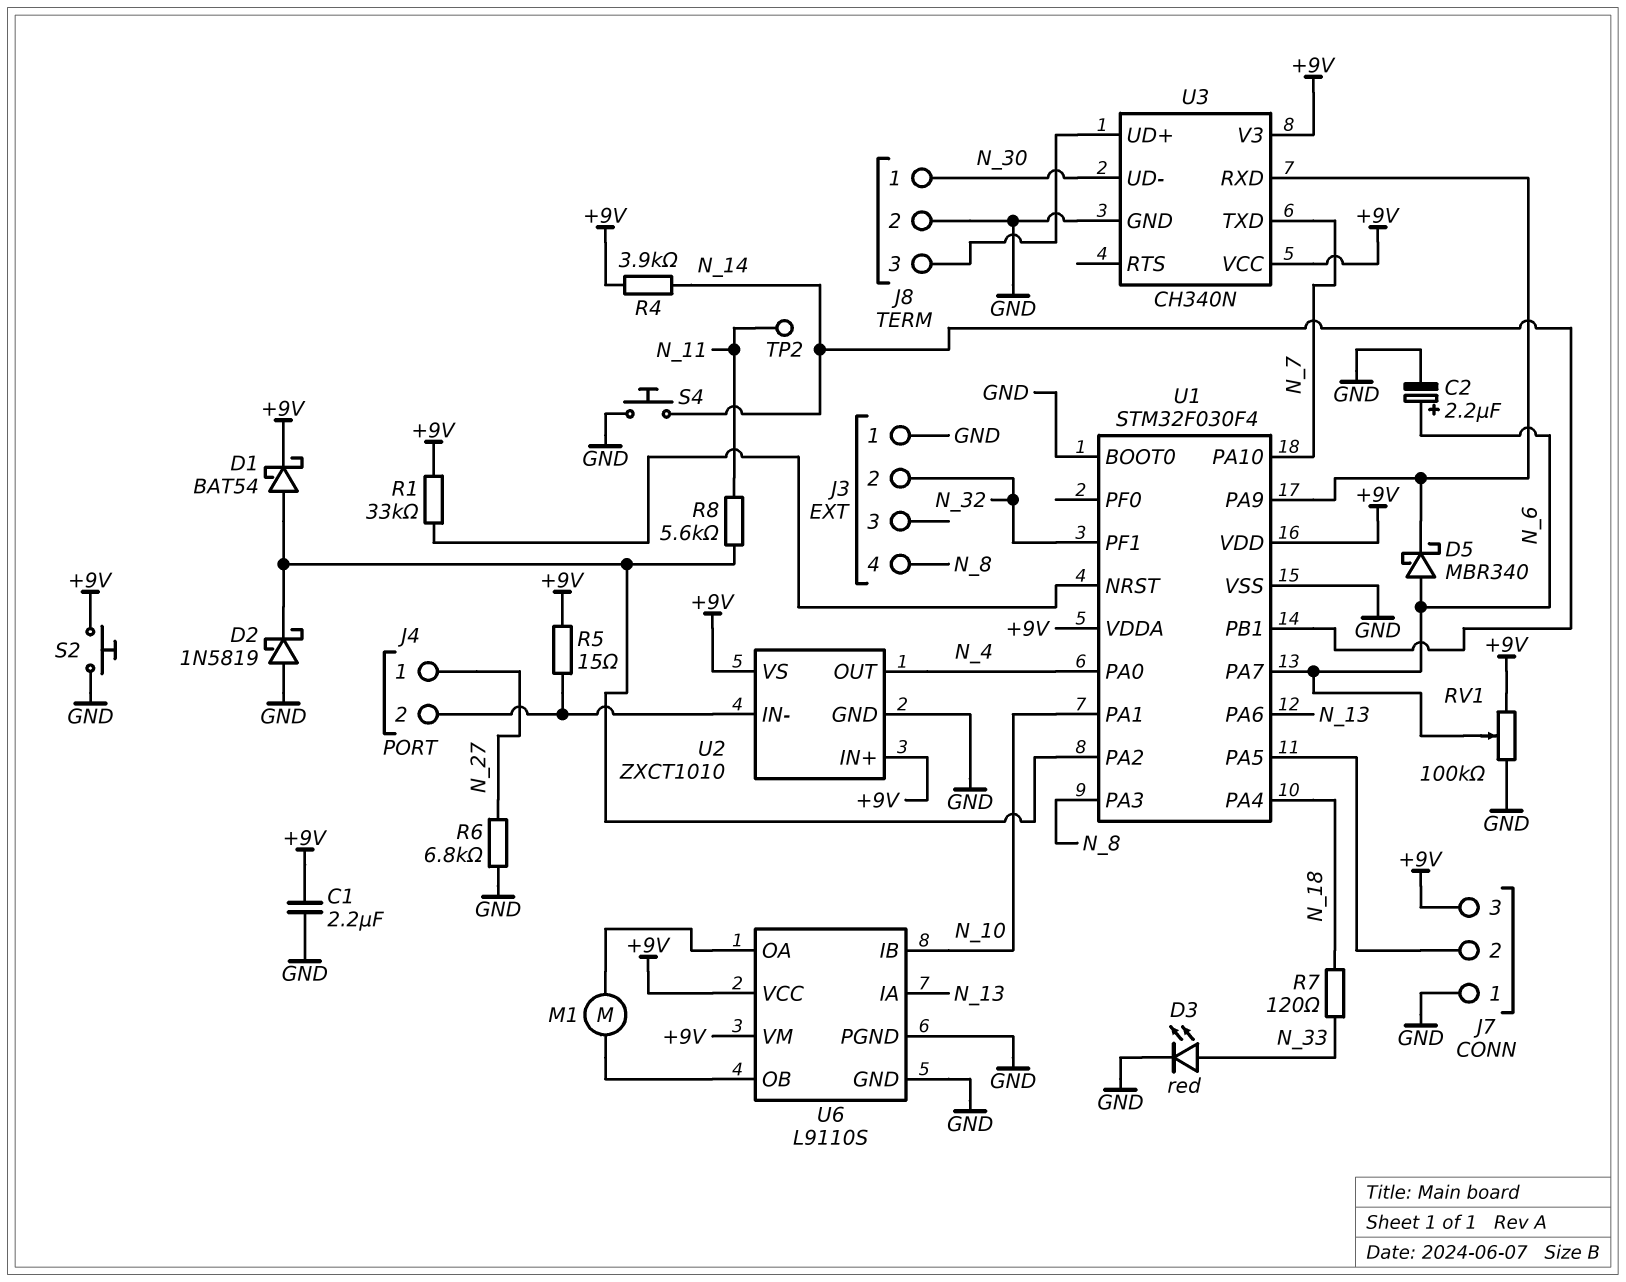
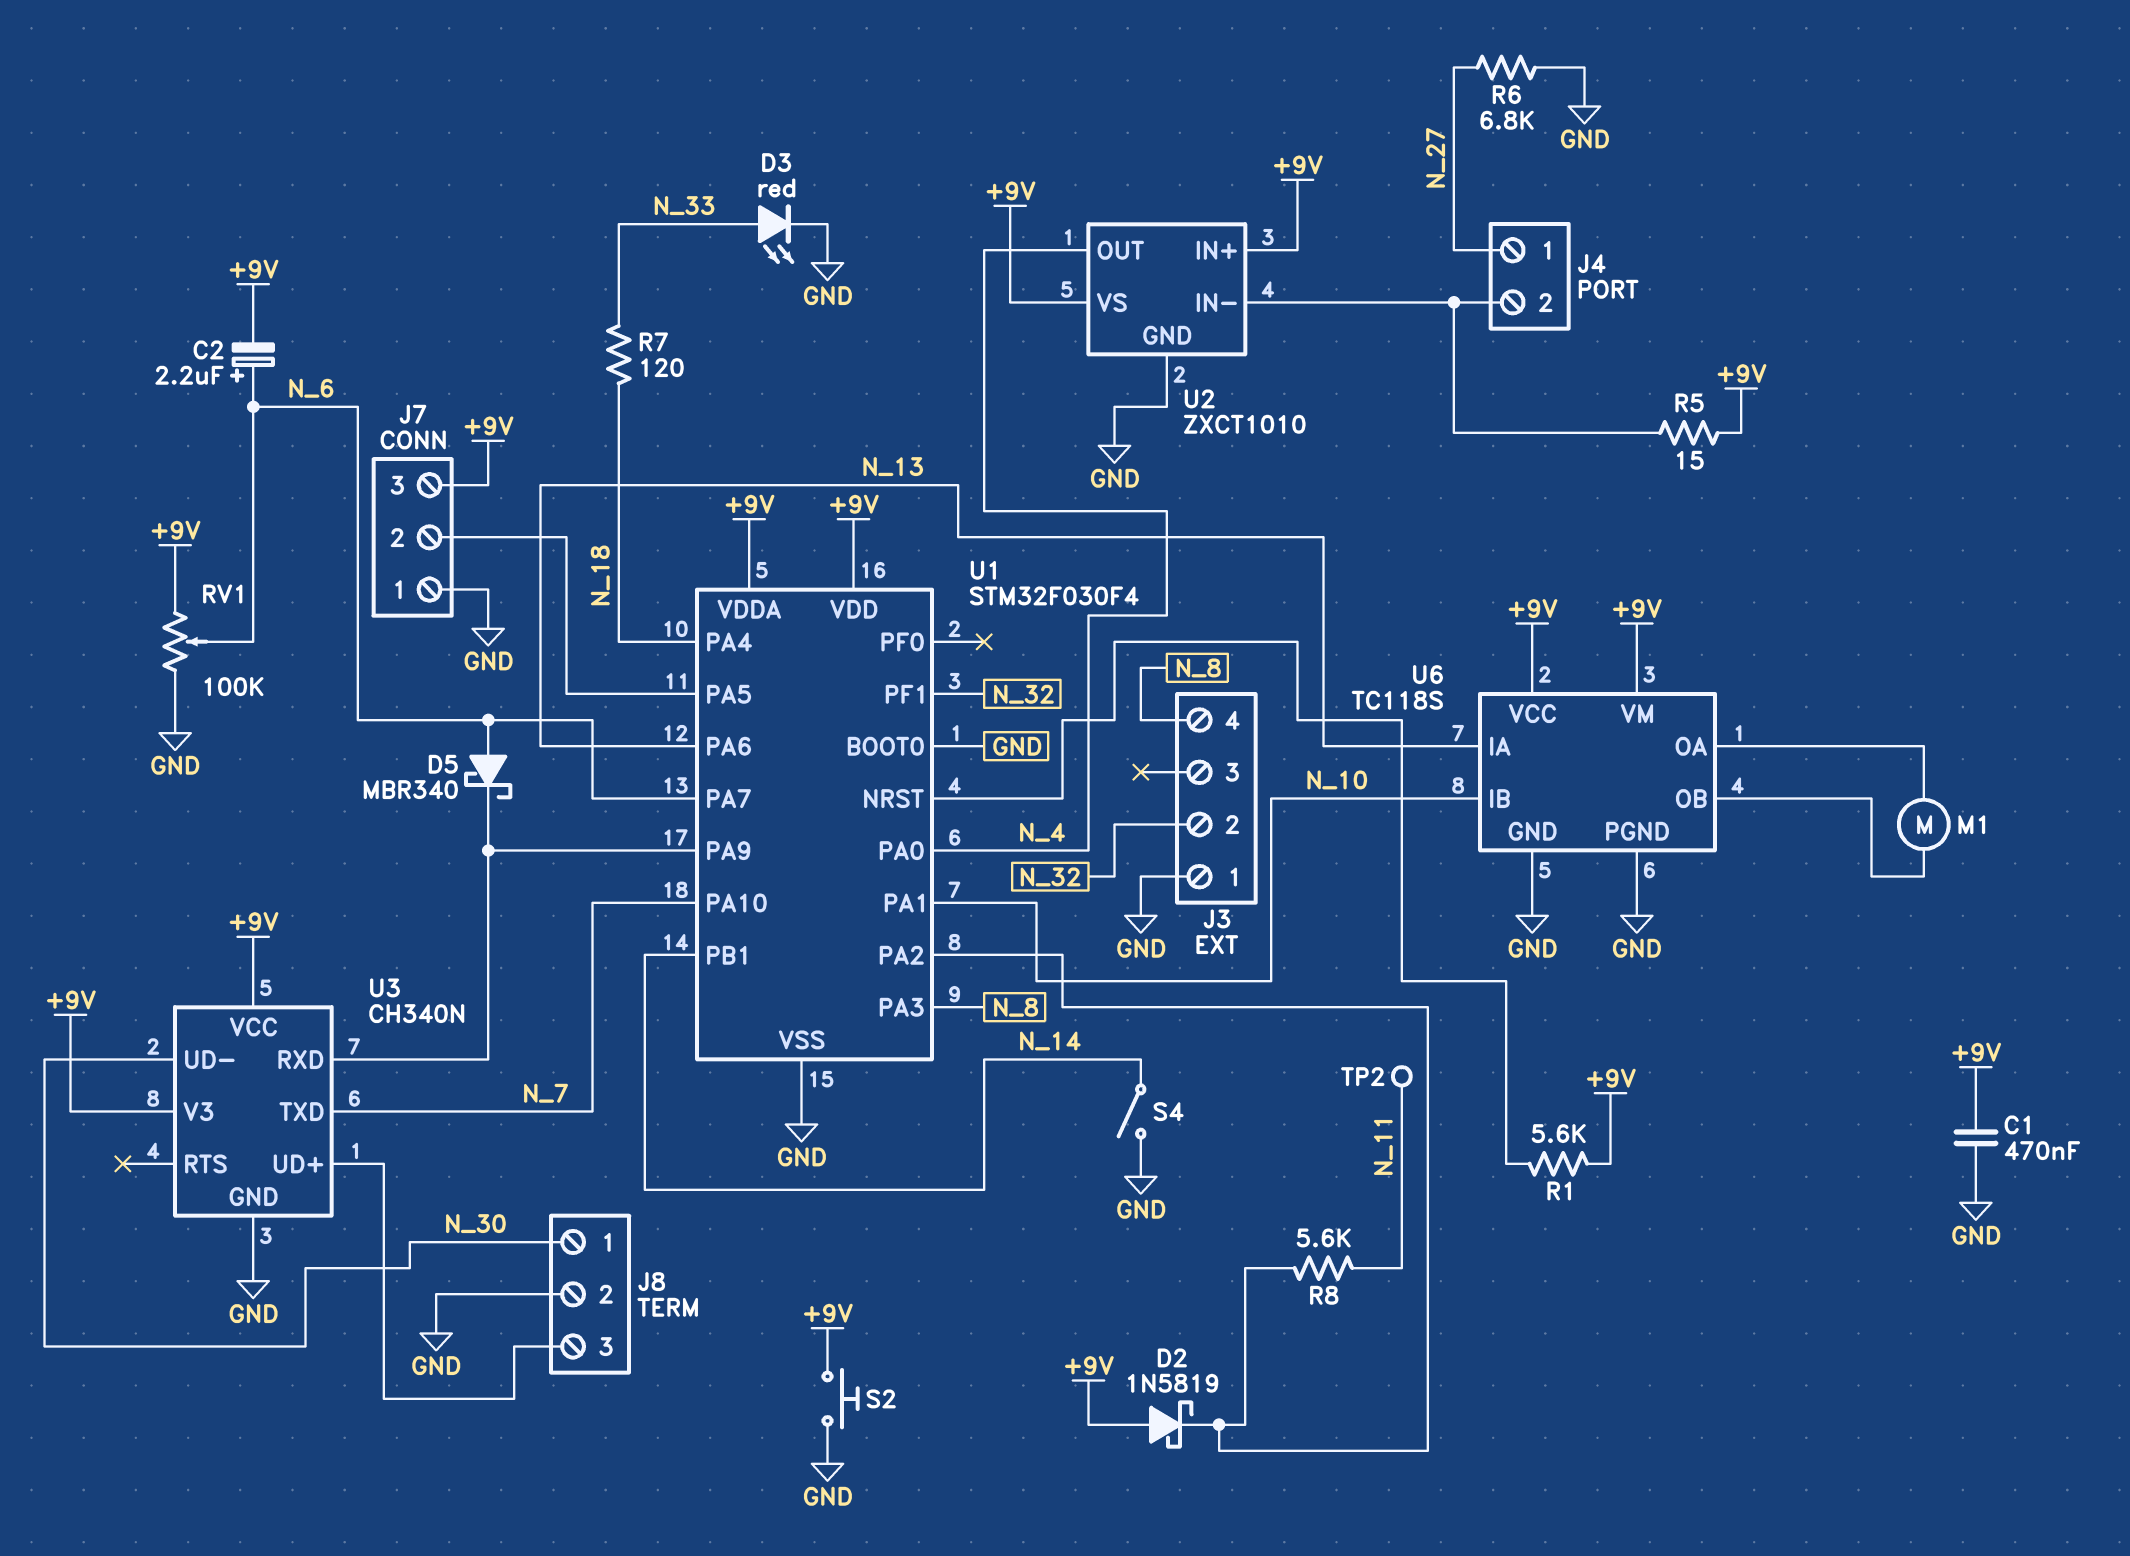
C1: 2.2uF (+9V, GND) -> 470nF (+9V, GND)
C2: 2.2uF (plus N_6, minus GND) -> 2.2uF (plus N_6, minus +9V)
D1: schottky BAT54 (A U1/PA2, K +9V) -> none
D2: schottky 1N5819 (A GND, K U1/PA2) -> schottky 1N5819 (A +9V, K U1/PA2)
R1: 33k (+9V, U1/NRST) -> 5.6k (+9V, U1/NRST)
R4: 3.9k (+9V, N_14) -> none
S4: button (GND, N_14) -> switch (GND, N_14)
U6: L9110S -> TC118S

